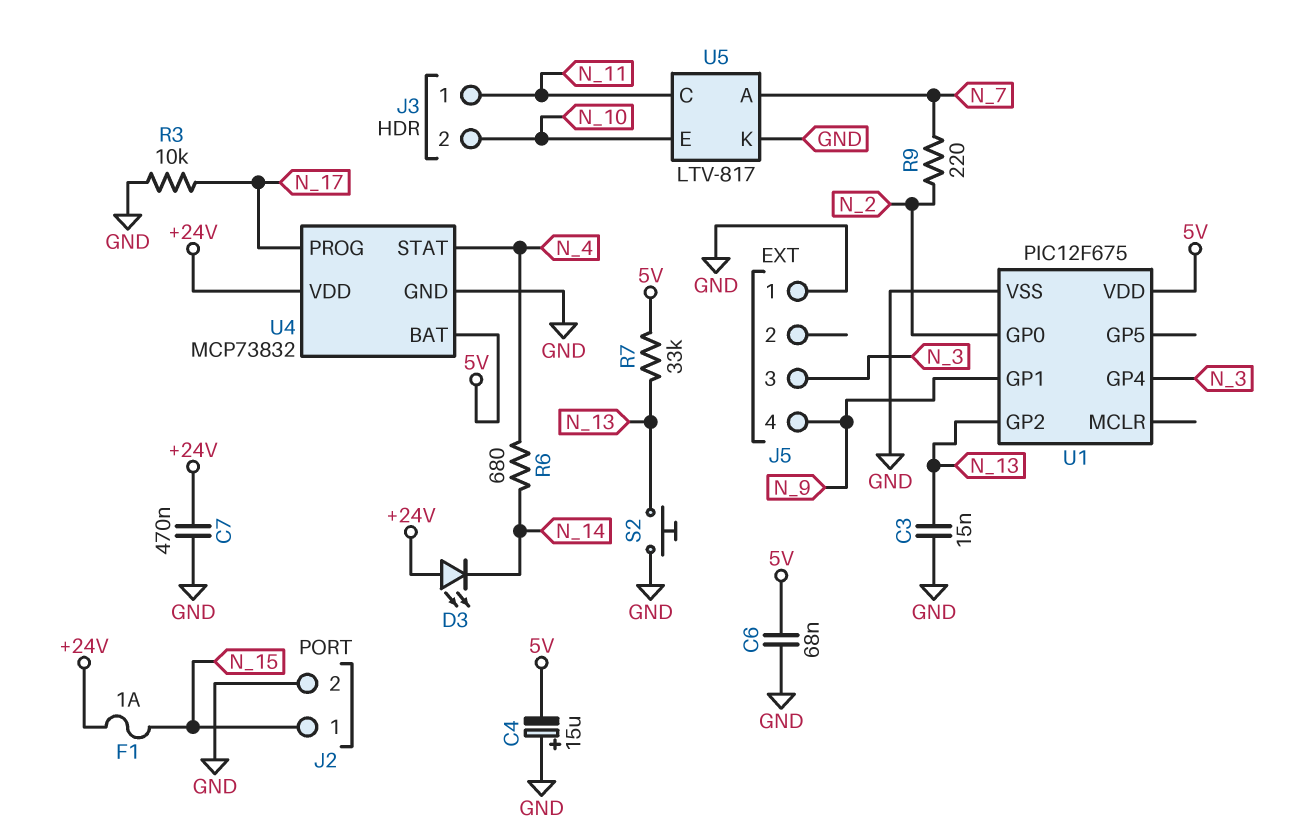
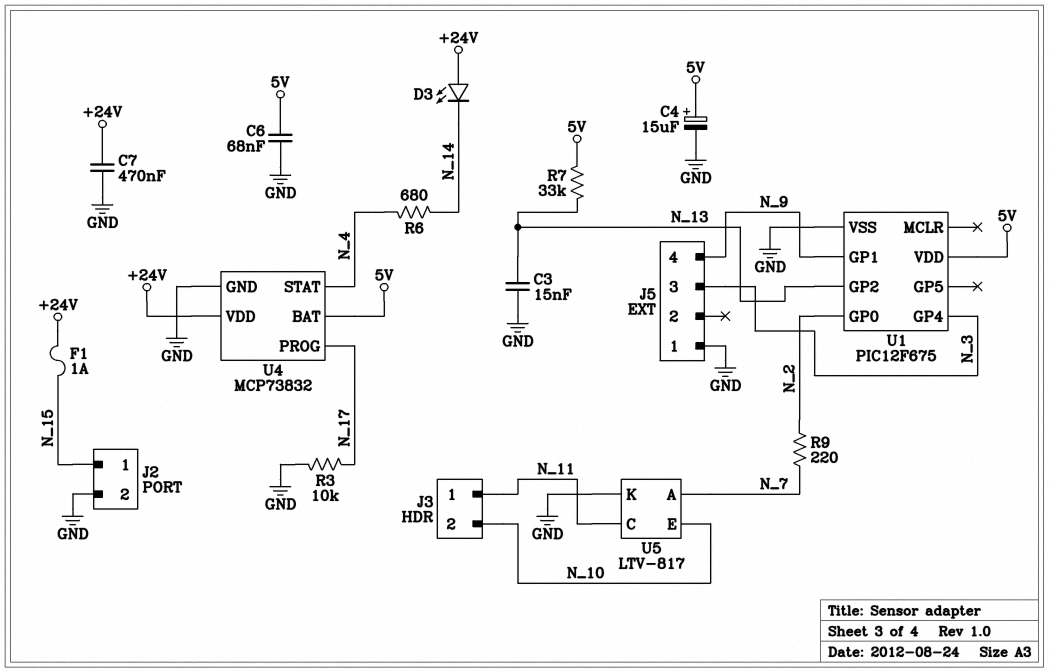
C4: 15uF (plus GND, minus 5V) -> 15uF (plus 5V, minus GND)
S2: button (GND, N_13) -> none

